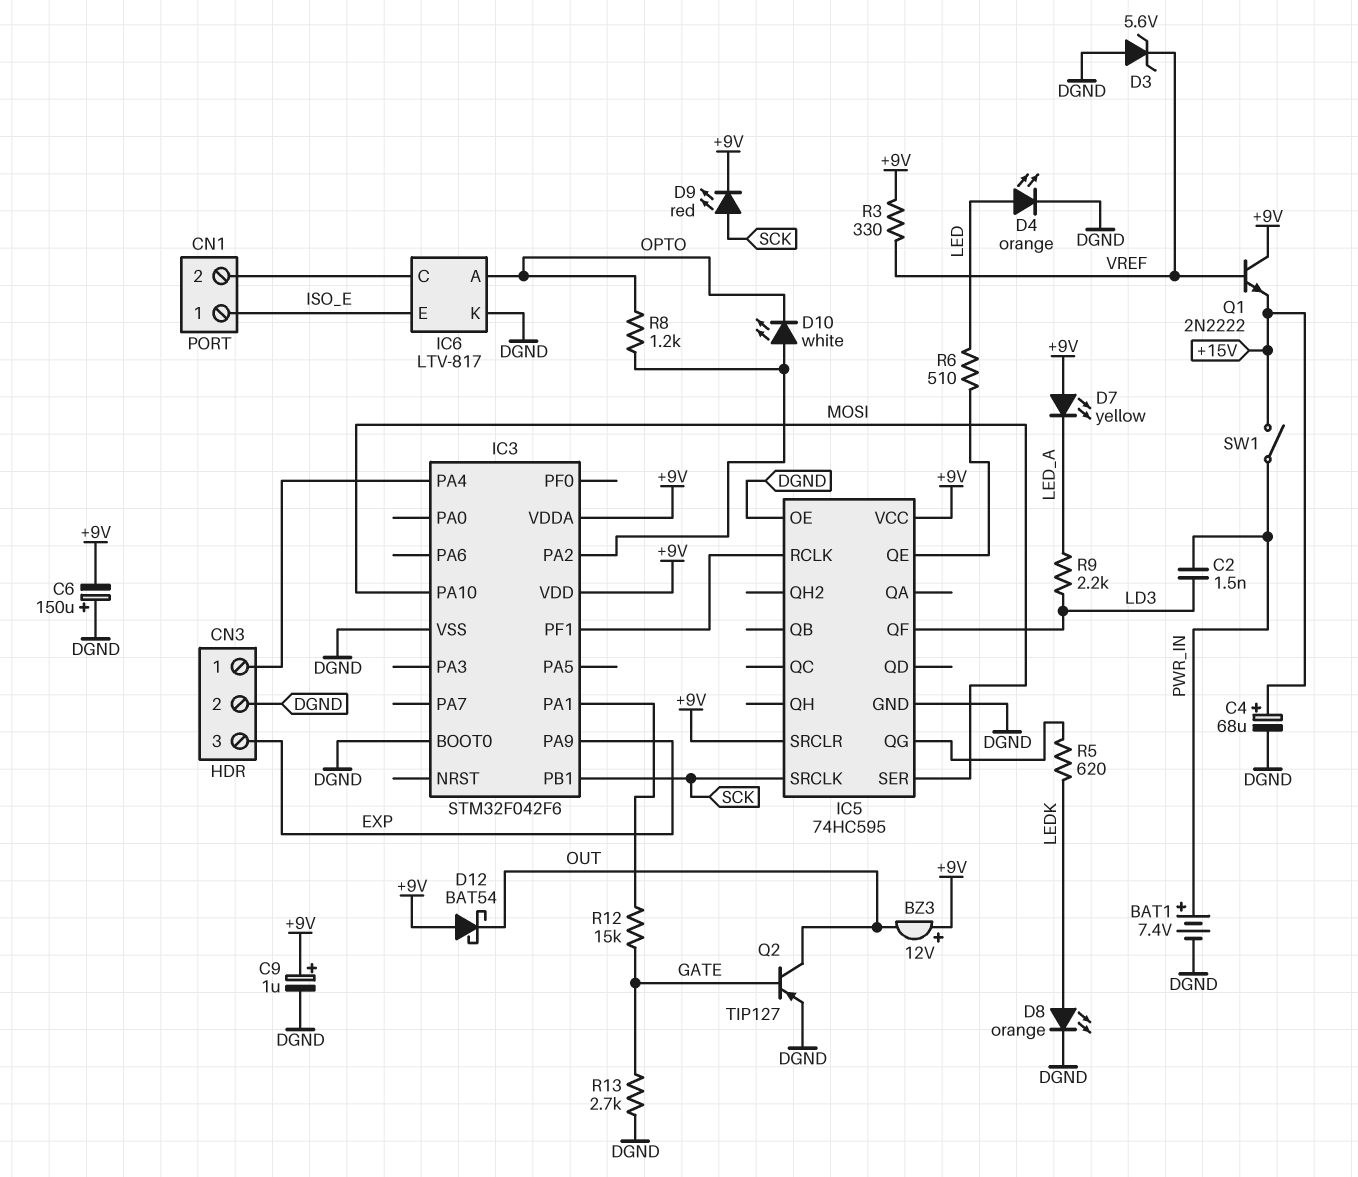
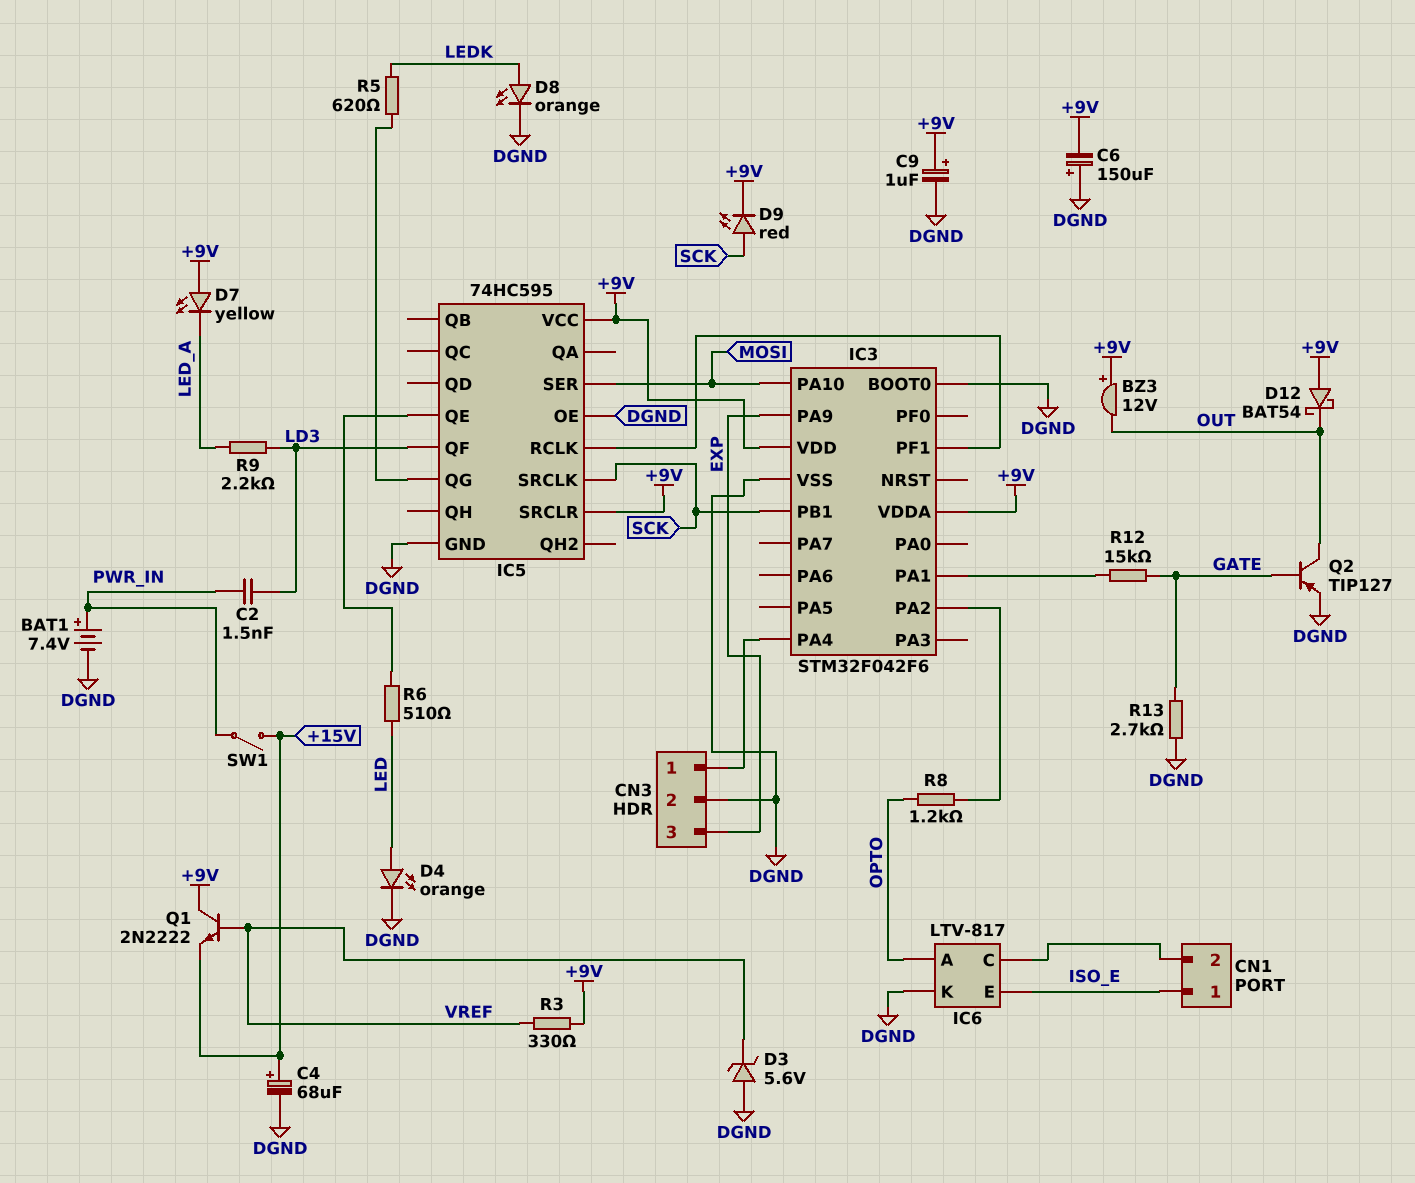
D10: LED white (A IC3/PA2, K OPTO) -> none

